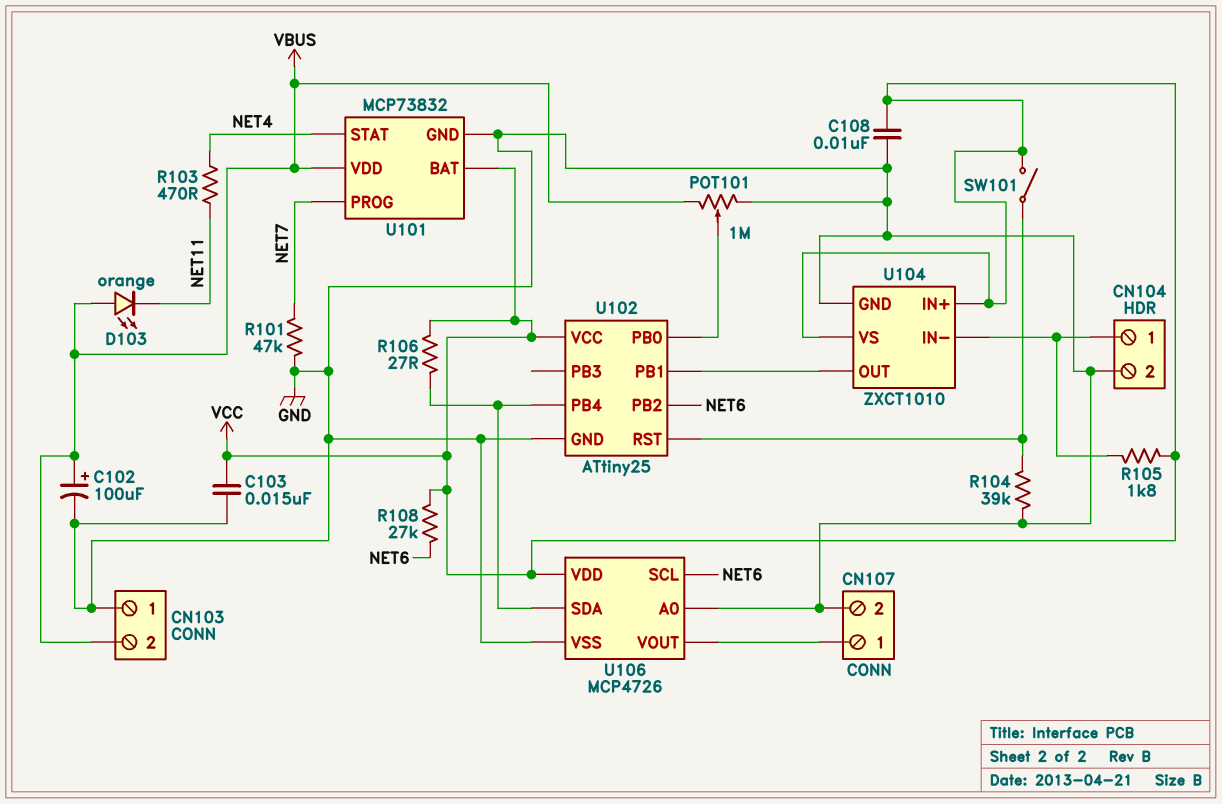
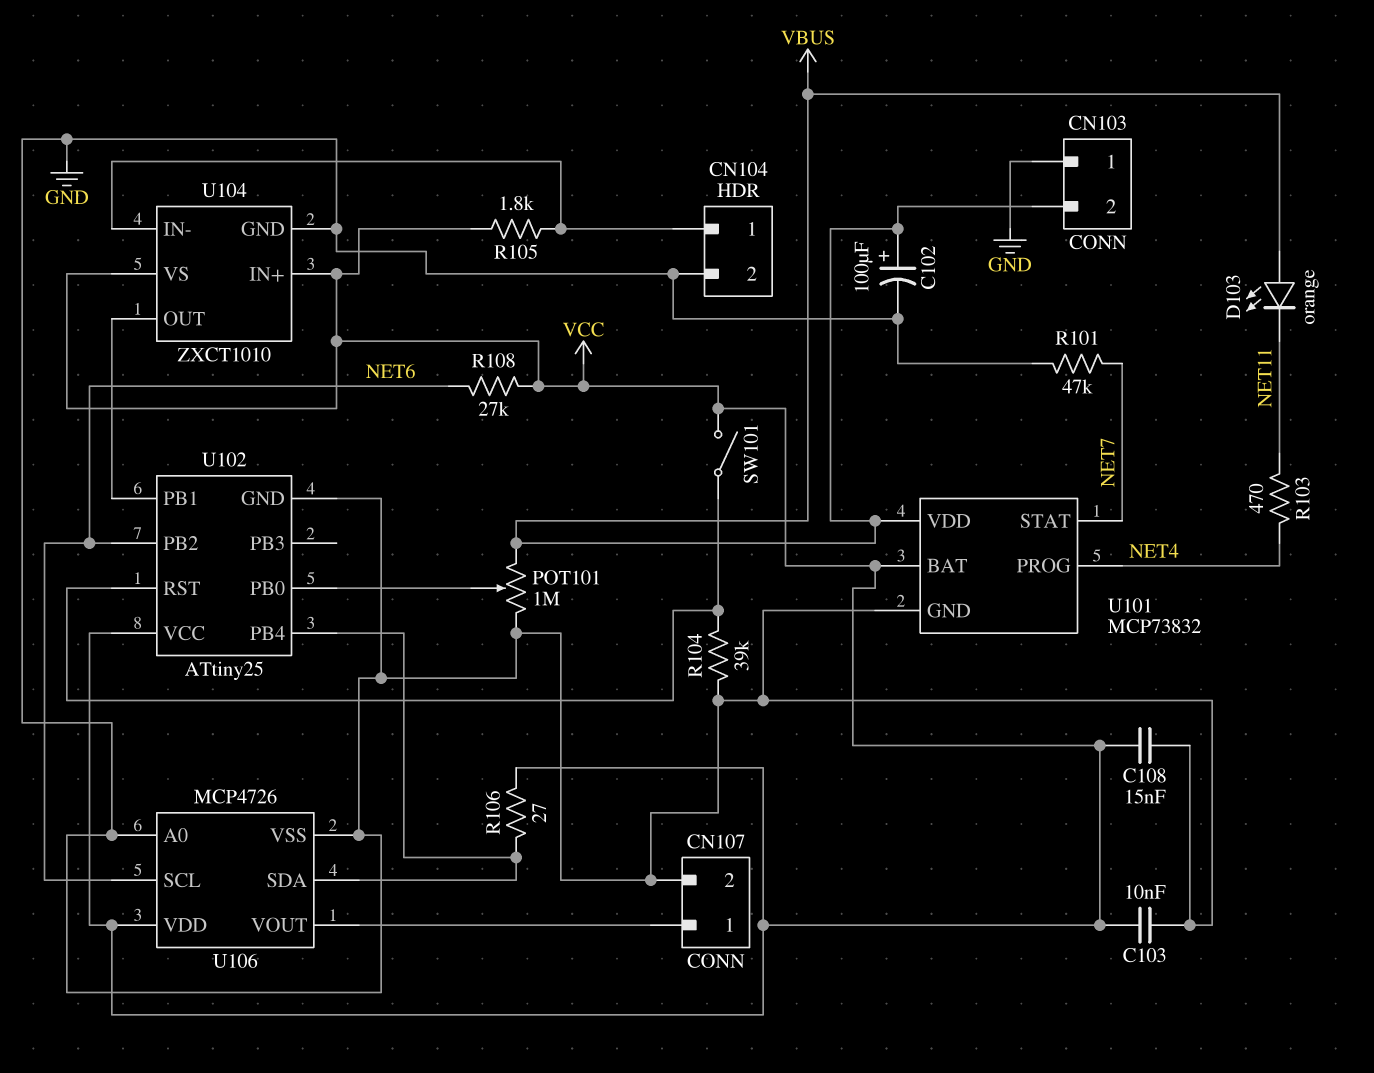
C103: 15nF (GND, VCC) -> 10nF (GND, VCC)
C108: 10nF (GND, VCC) -> 15nF (GND, VCC)
U101 pin PROG: NET7 -> NET4
U101 pin STAT: NET4 -> NET7

